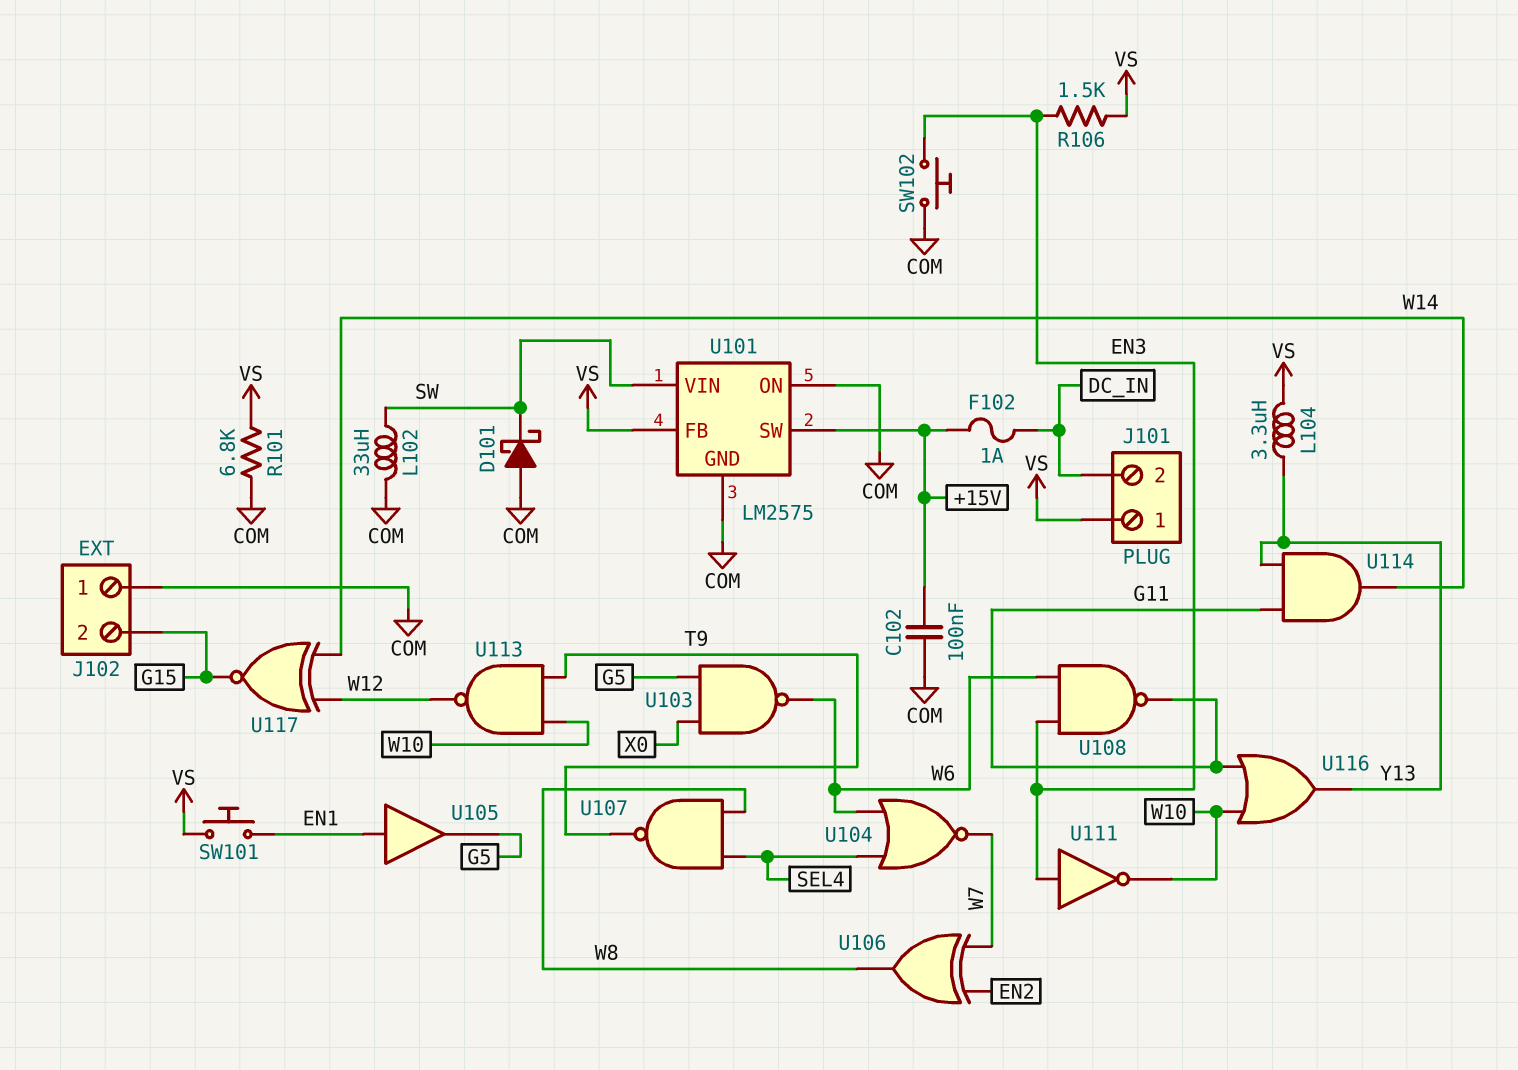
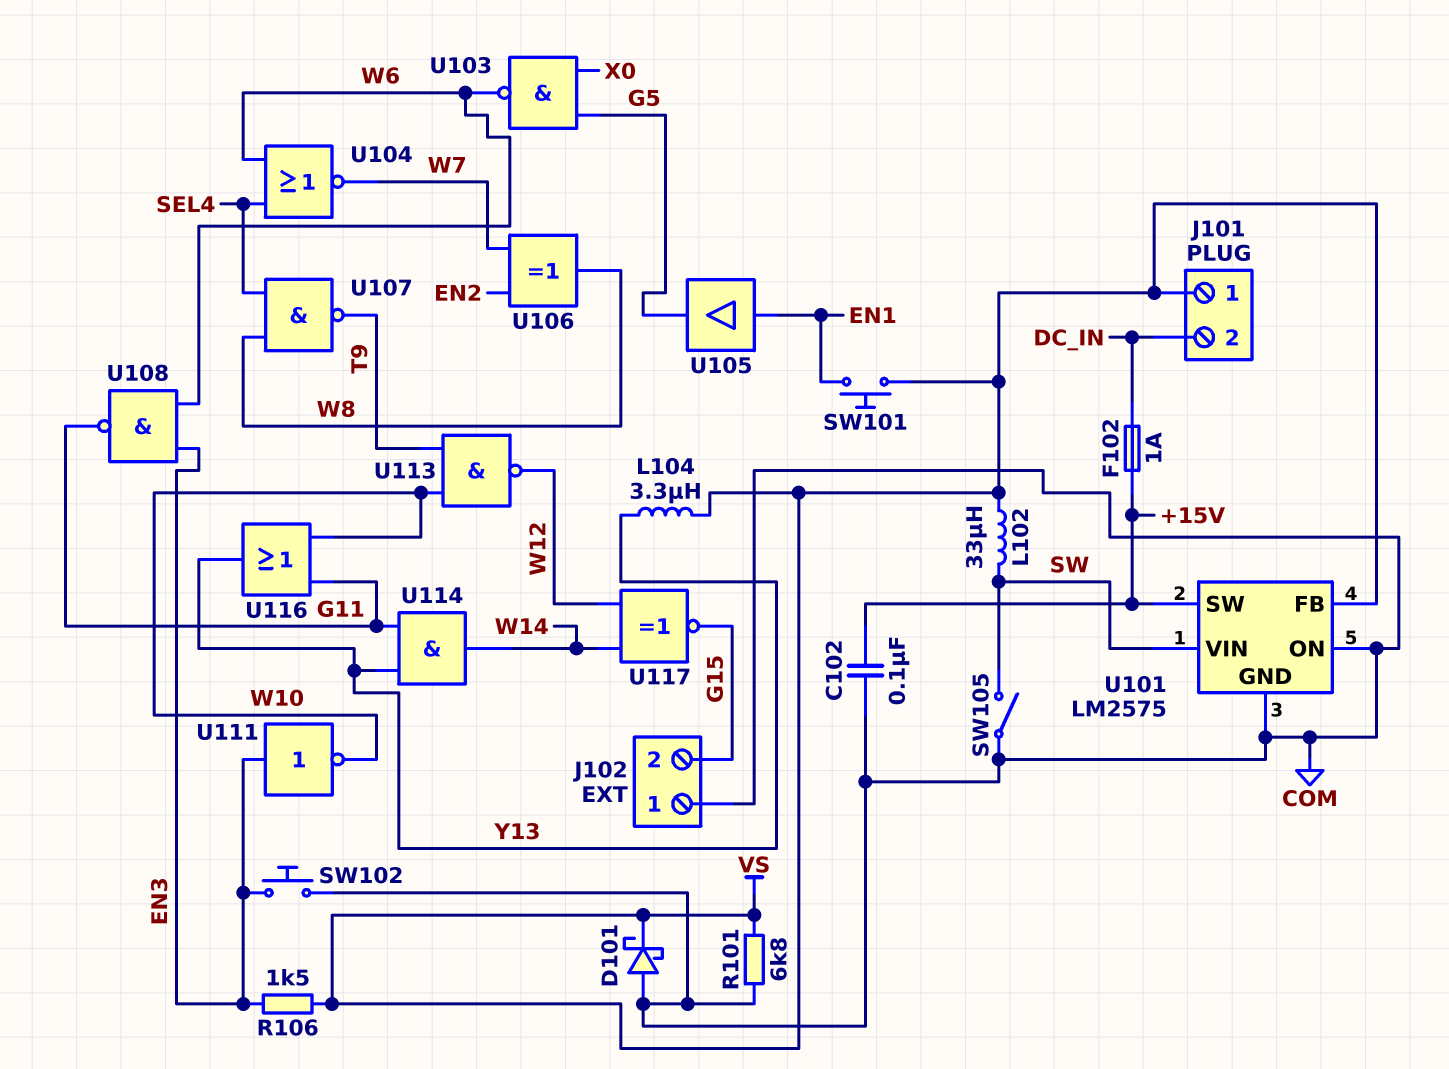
D101: schottky (A COM, K SW) -> schottky (A COM, K VS)
L102: 33uH (COM, SW) -> 33uH (SW, VS)
SW105: none -> switch (COM, SW)

